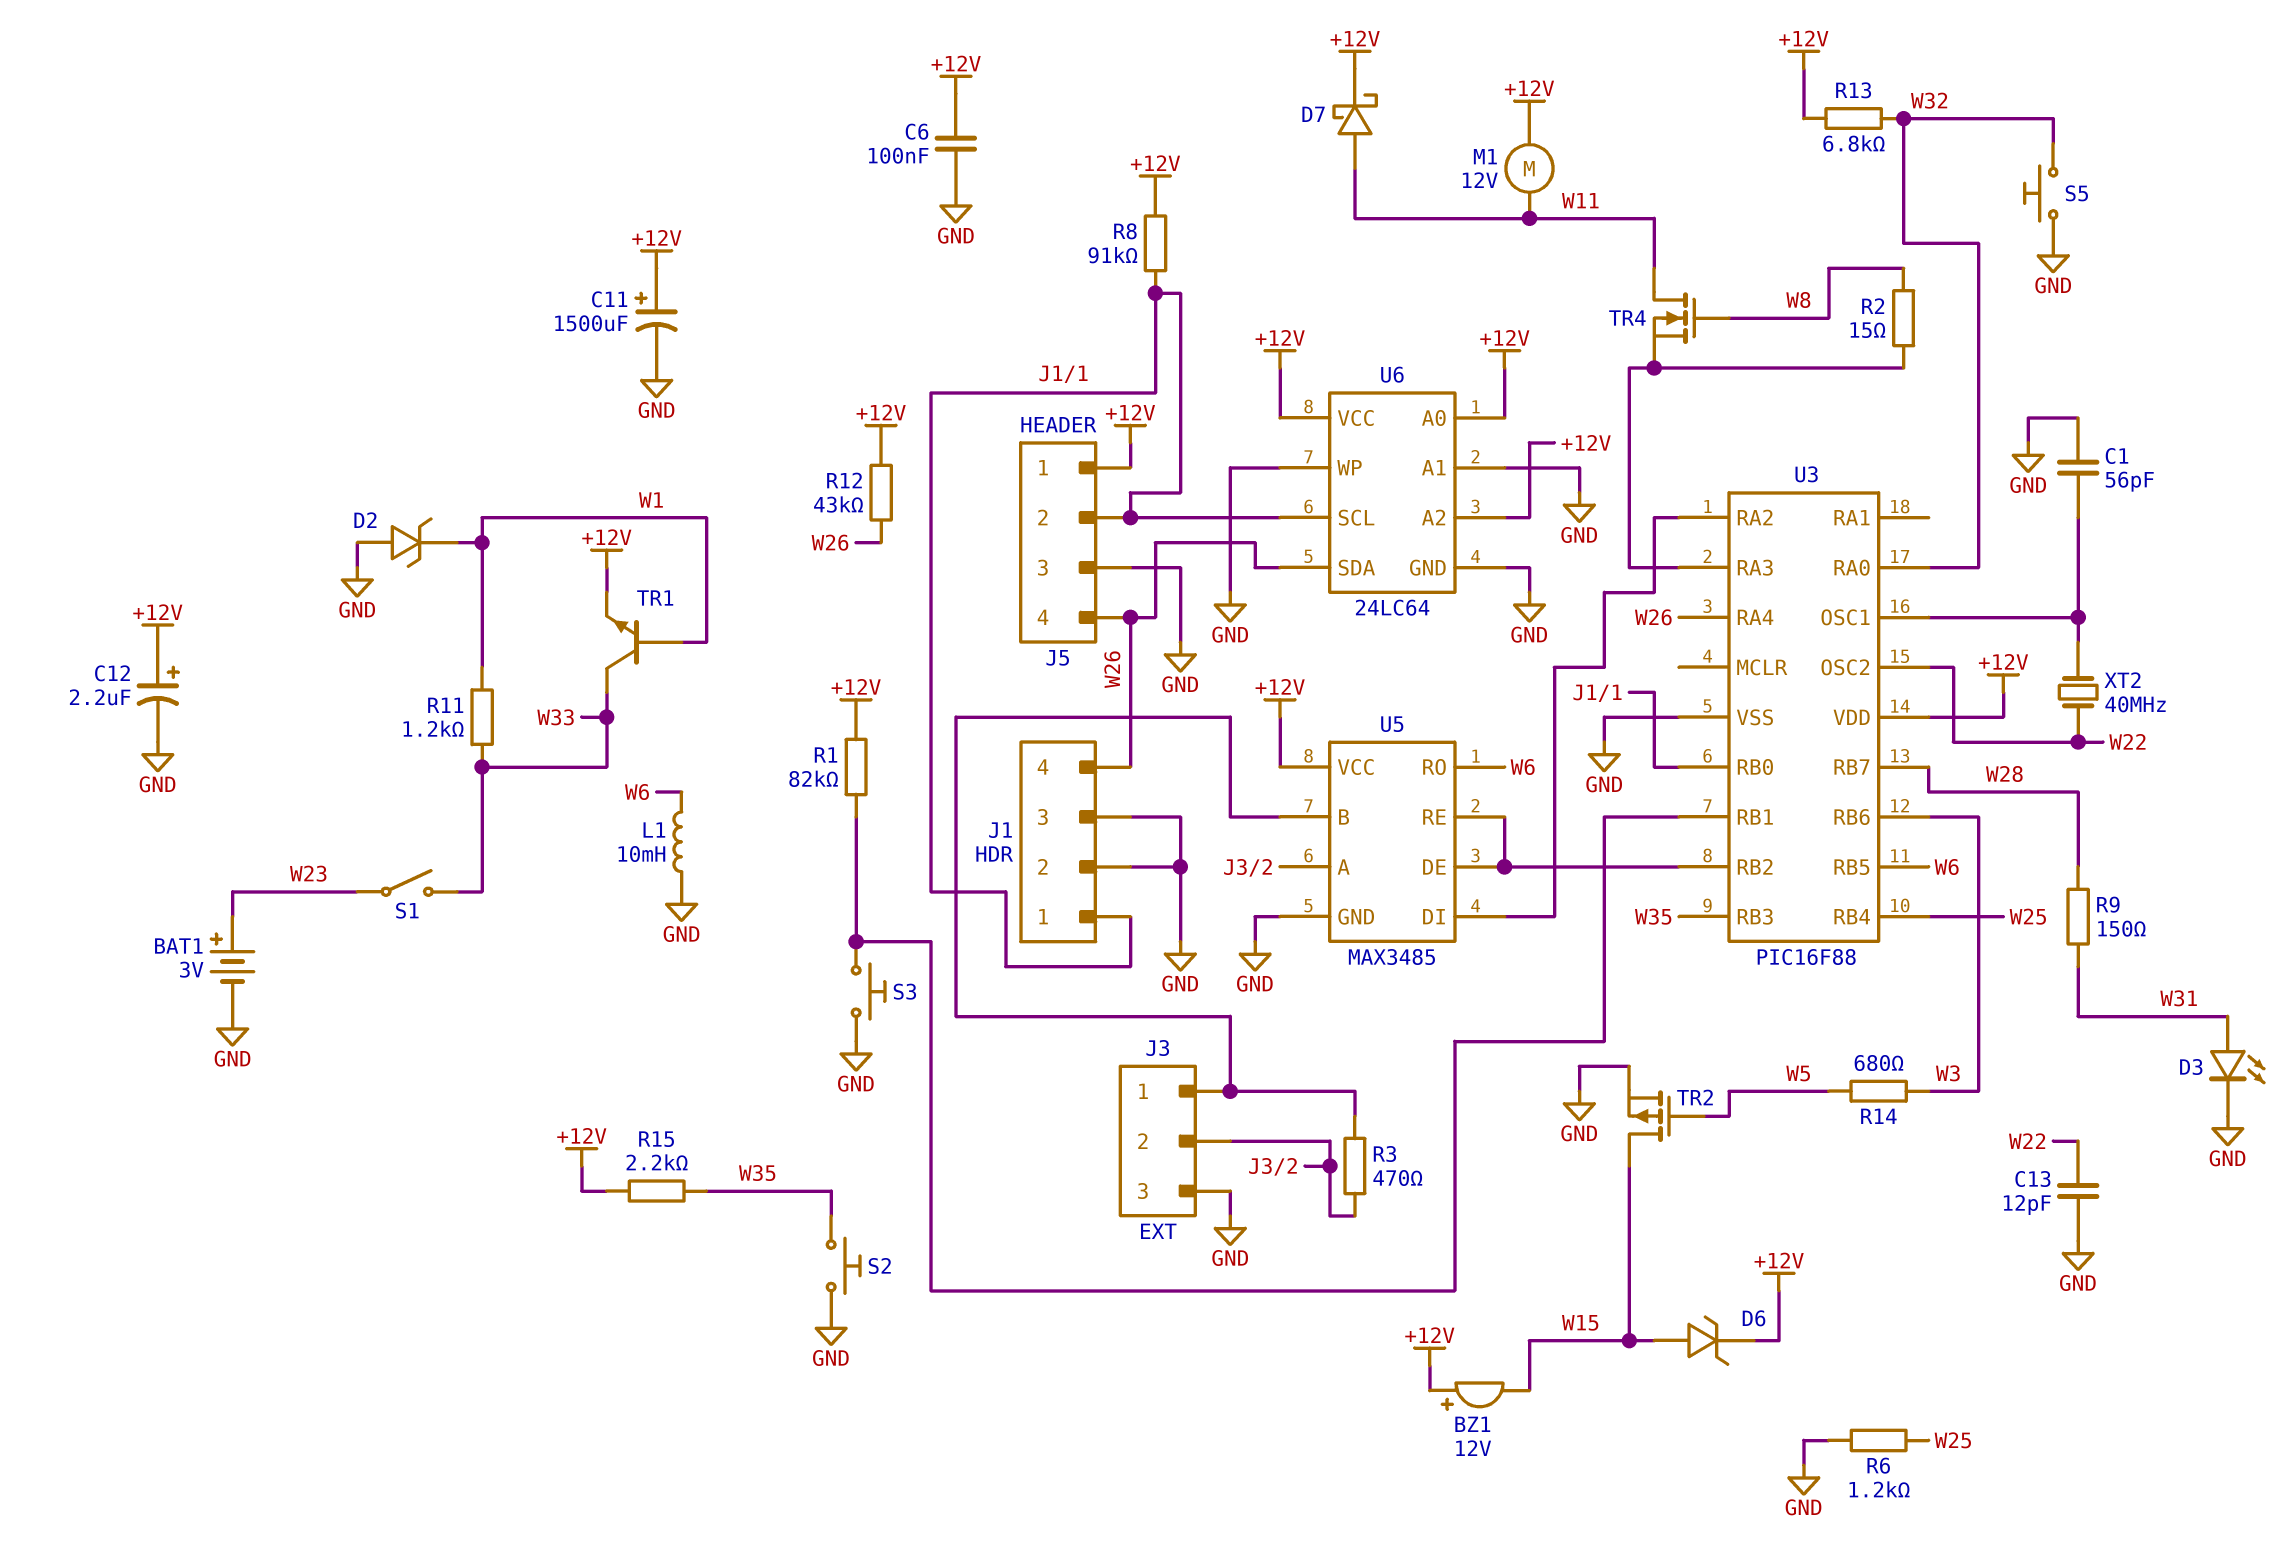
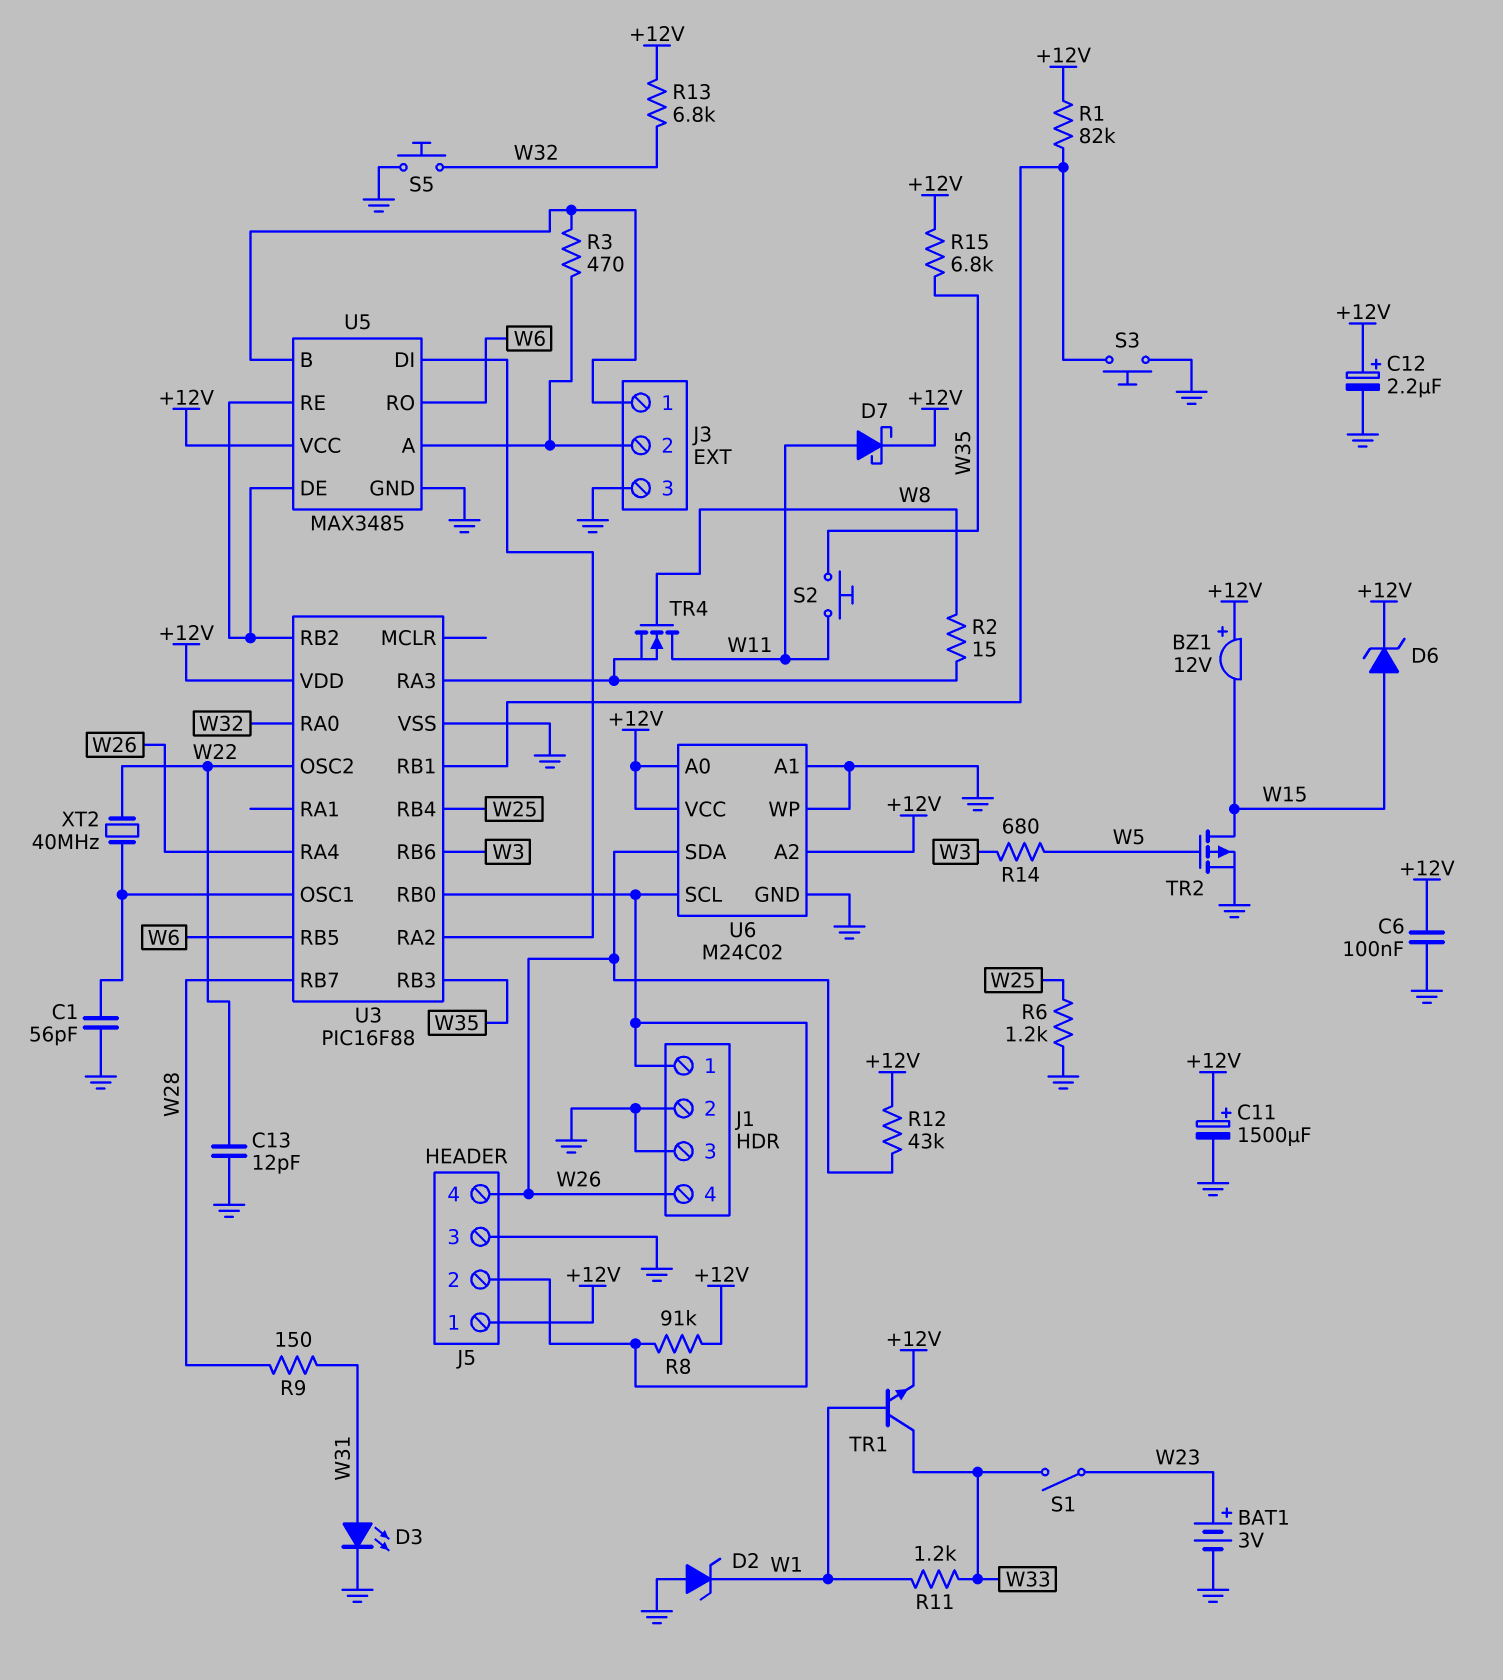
L1: 10mH (GND, W6) -> none
M1: motor 12V (+12V, W11) -> none
R15: 2.2k (+12V, W35) -> 6.8k (+12V, W35)
S2: button (GND, W35) -> button (W11, W35)
U6: 24LC64 -> M24C02

